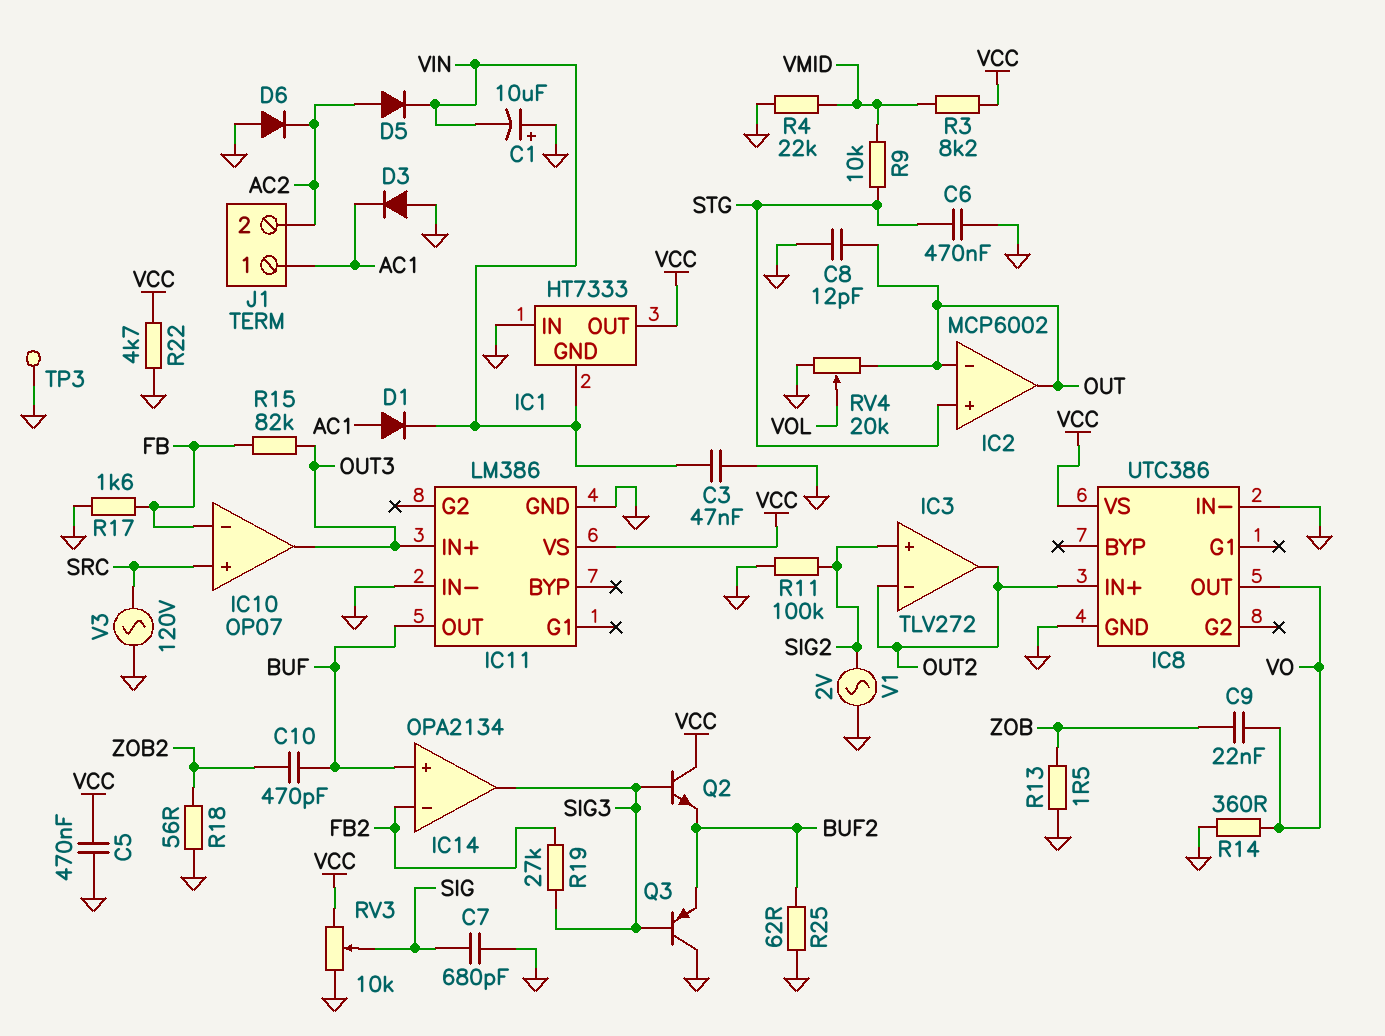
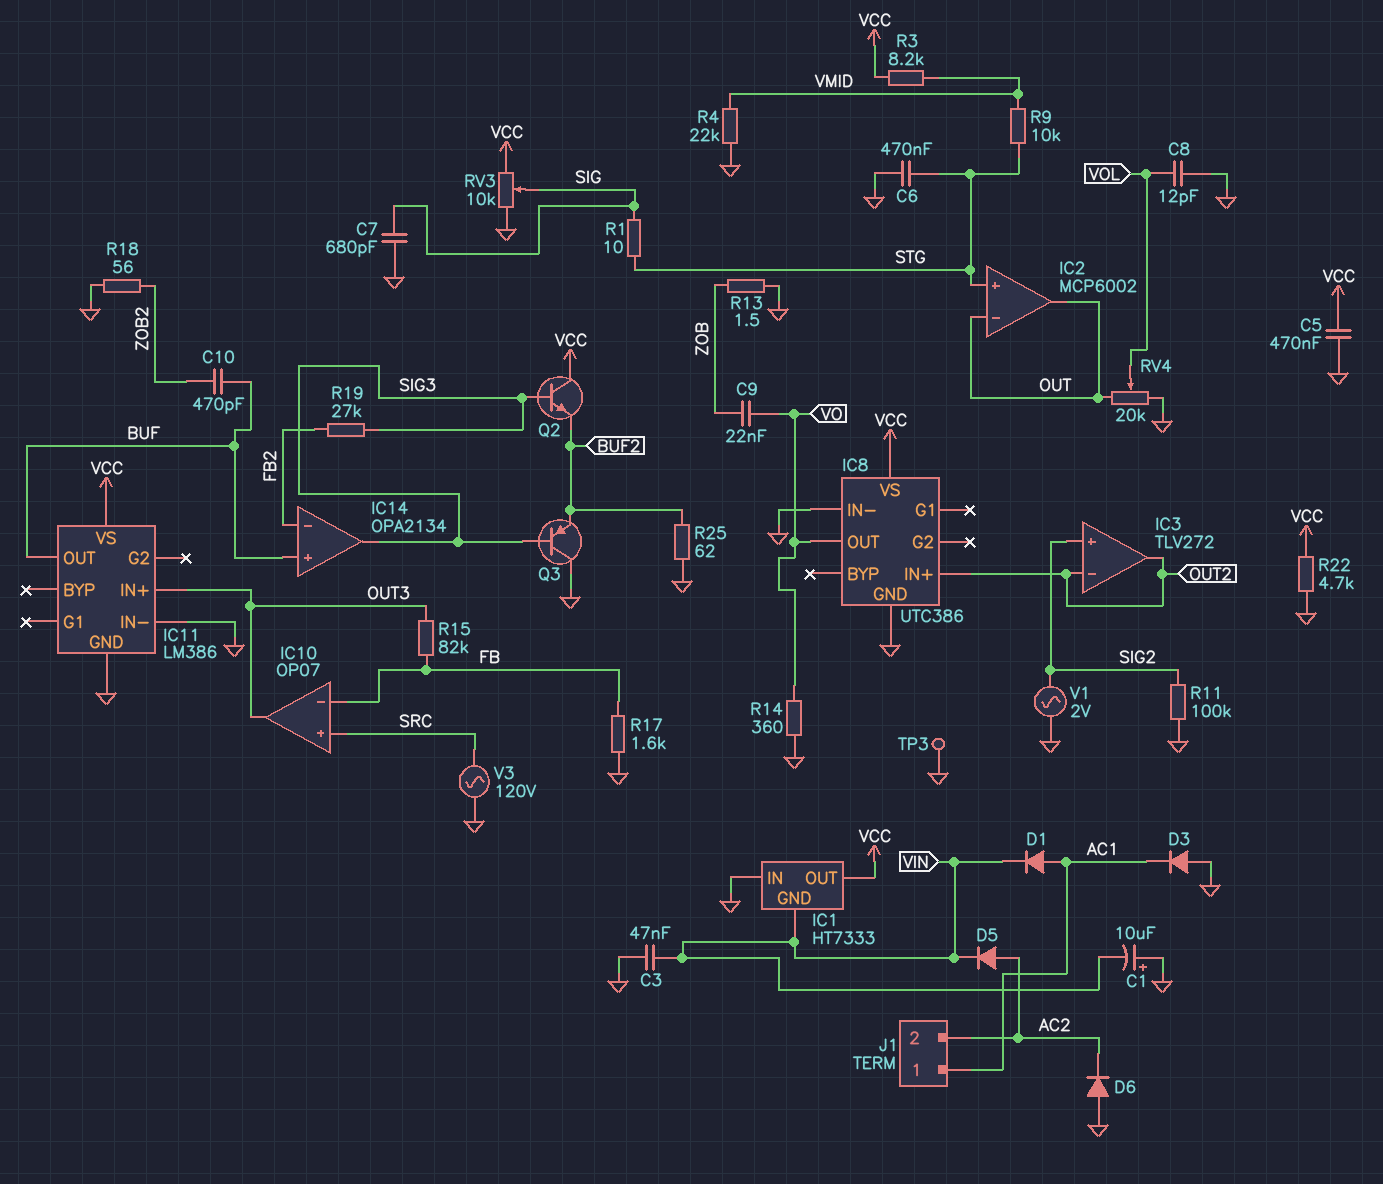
C8: 12pF (GND, OUT) -> 12pF (GND, VOL)
R1: none -> 10 (SIG, STG)

